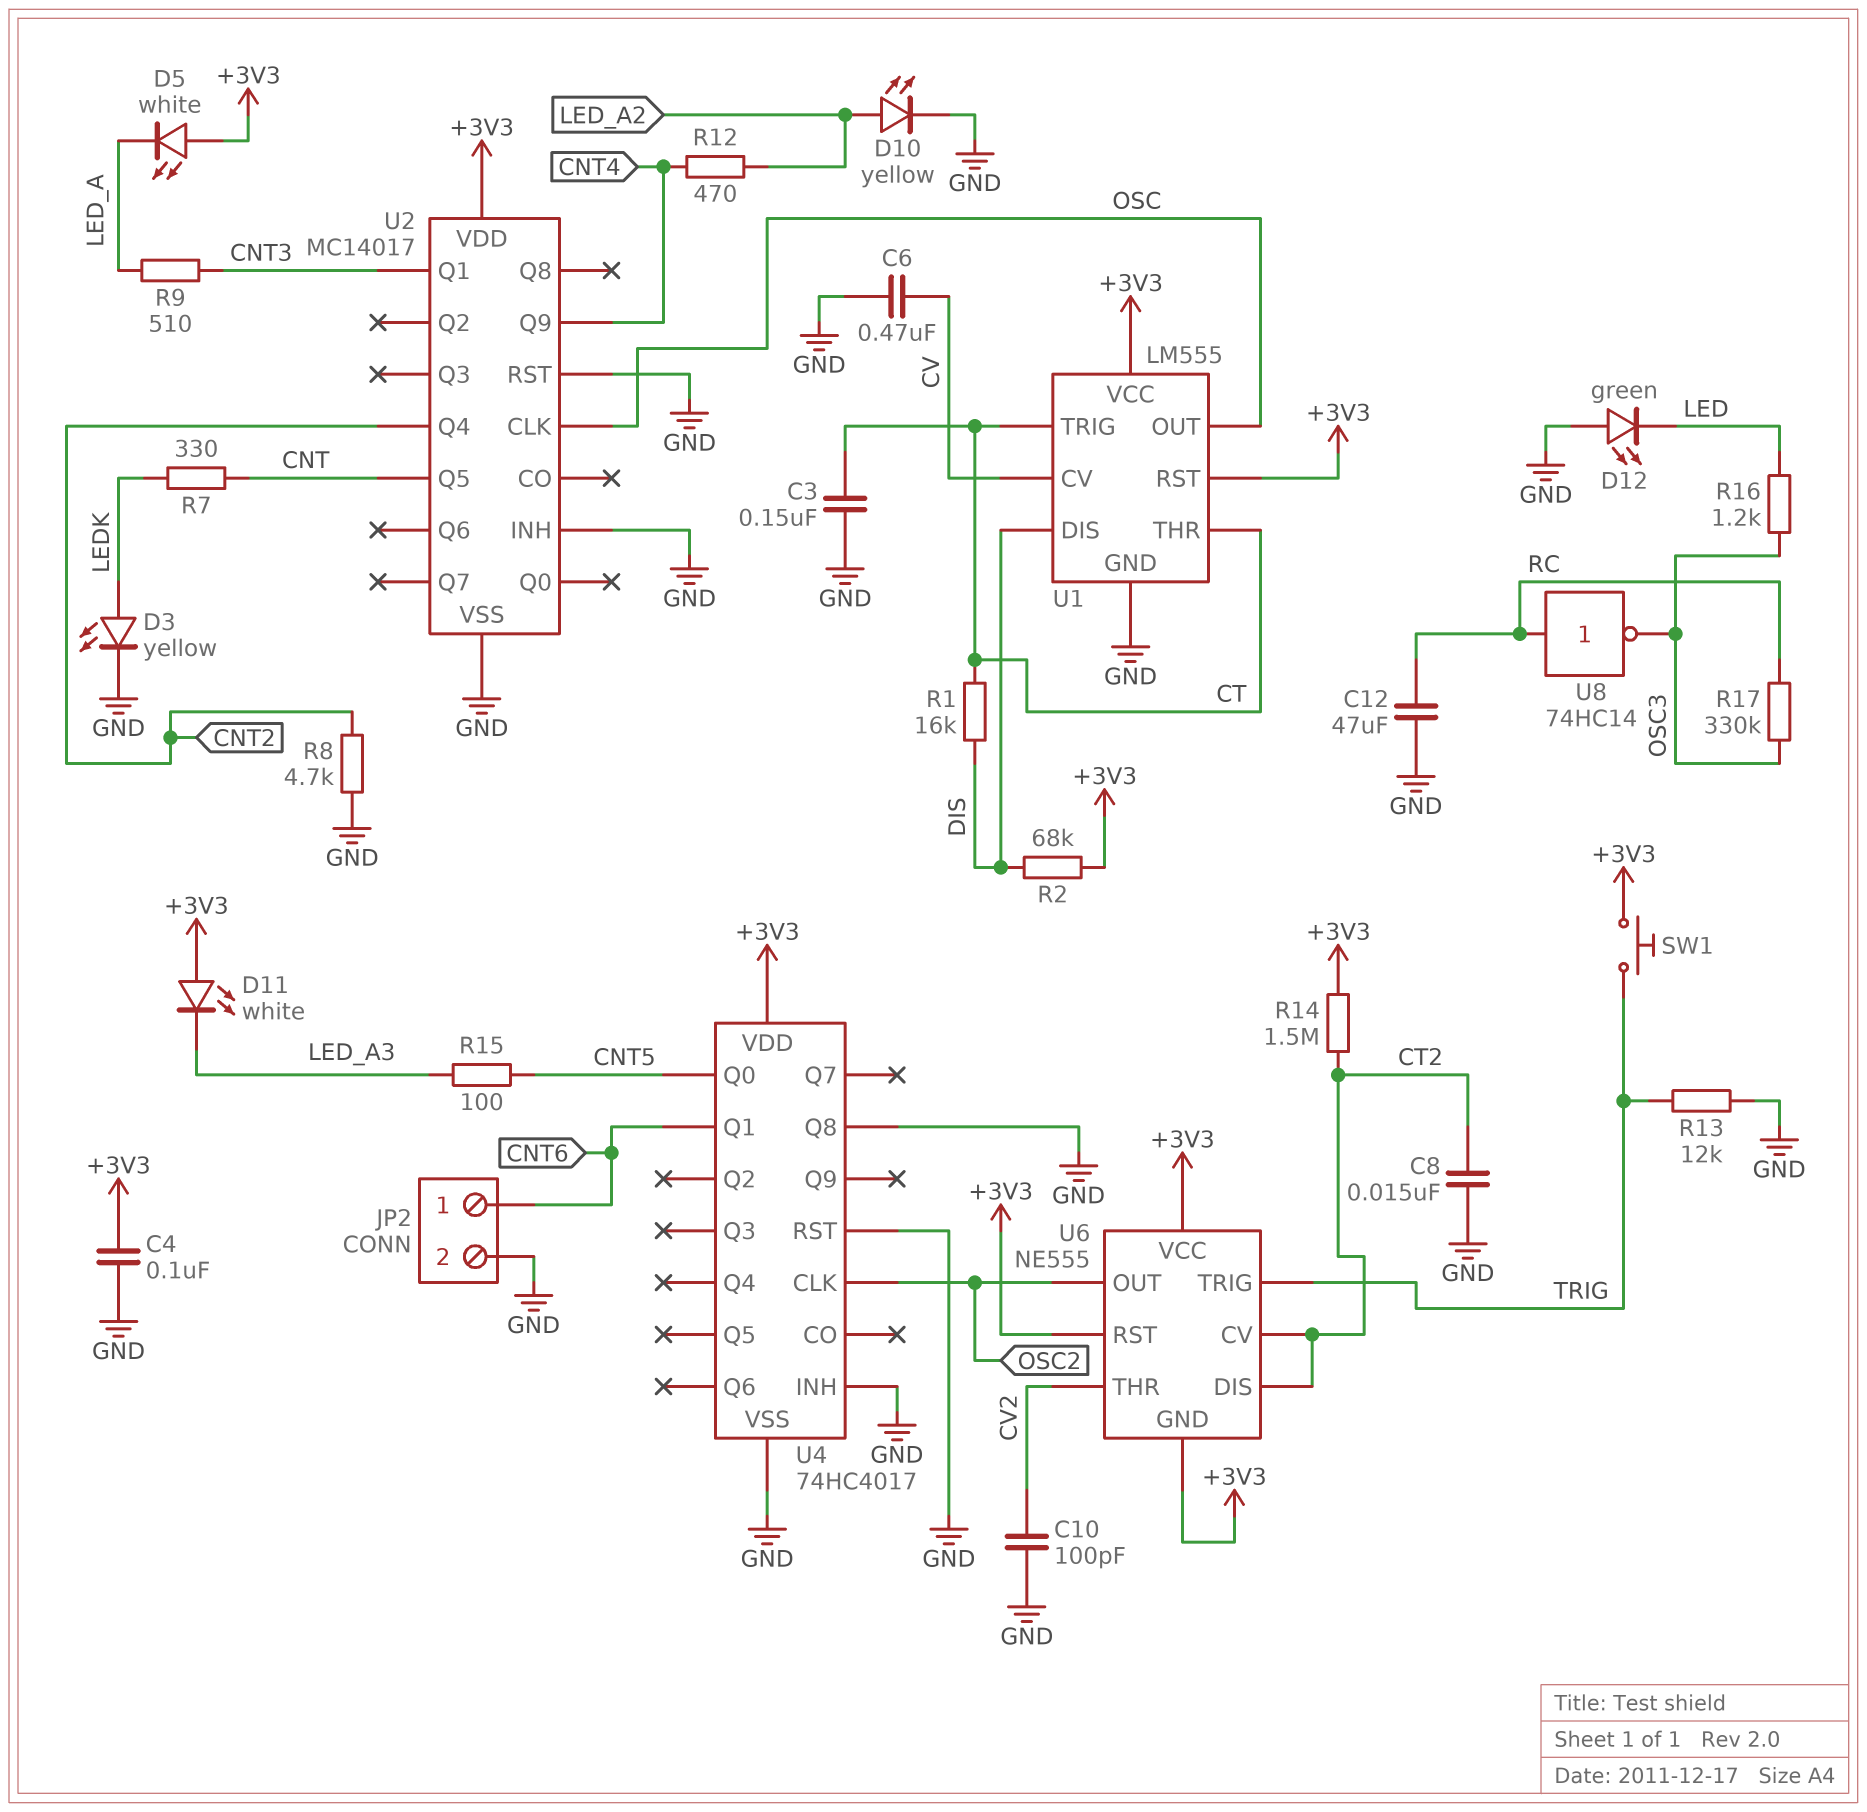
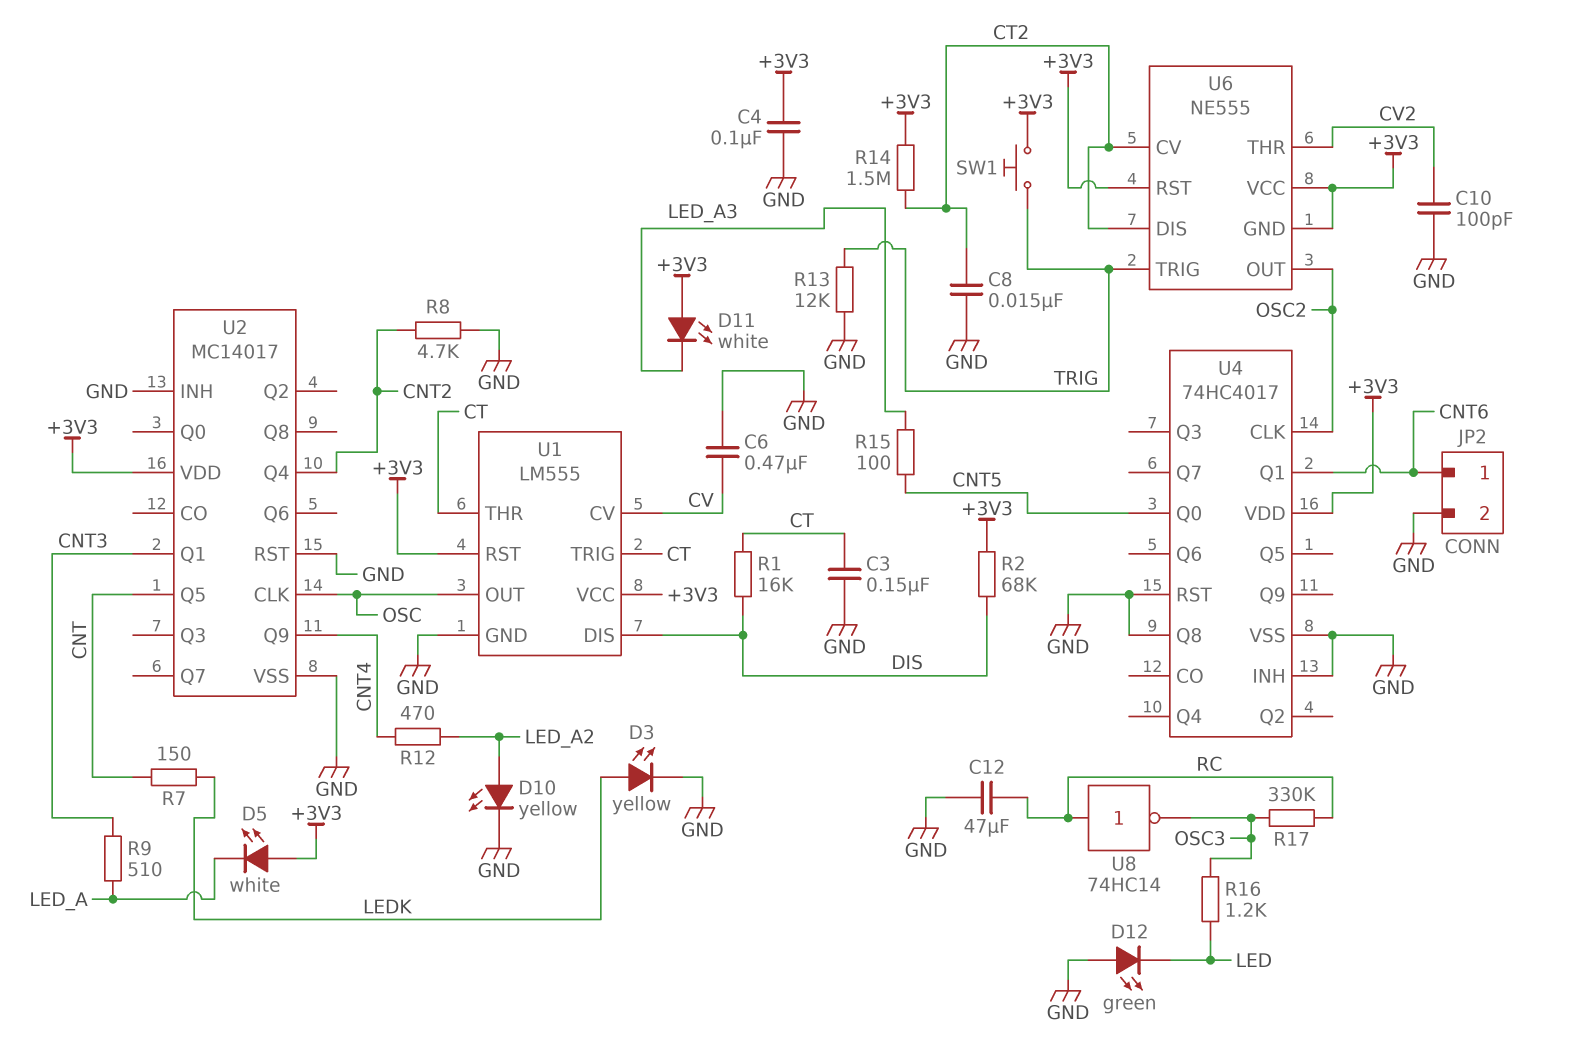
R7: 330 (CNT, LEDK) -> 150 (CNT, LEDK)

